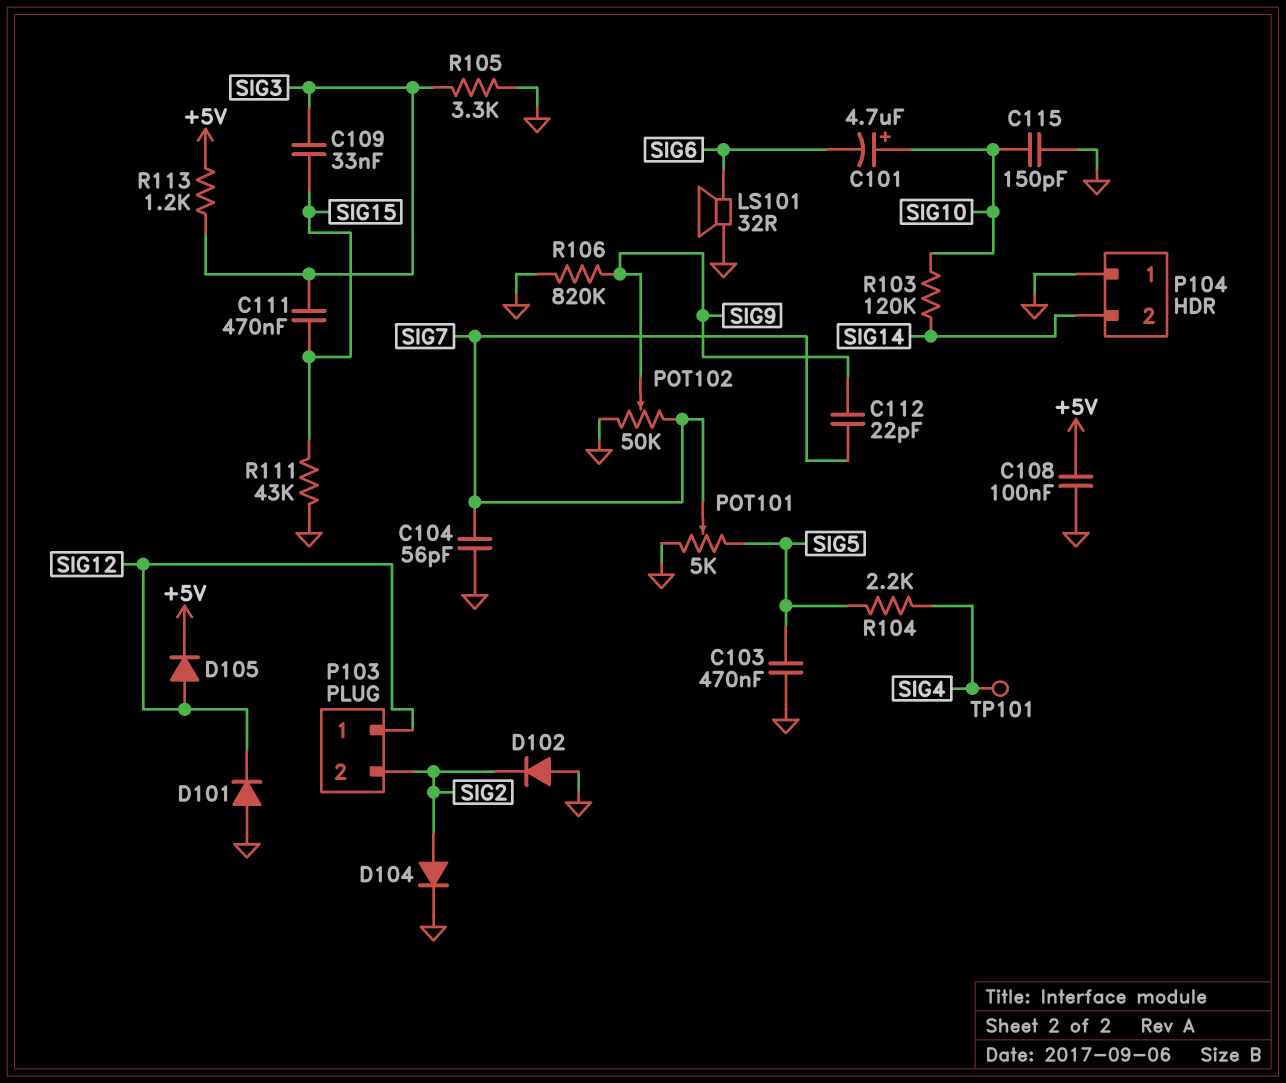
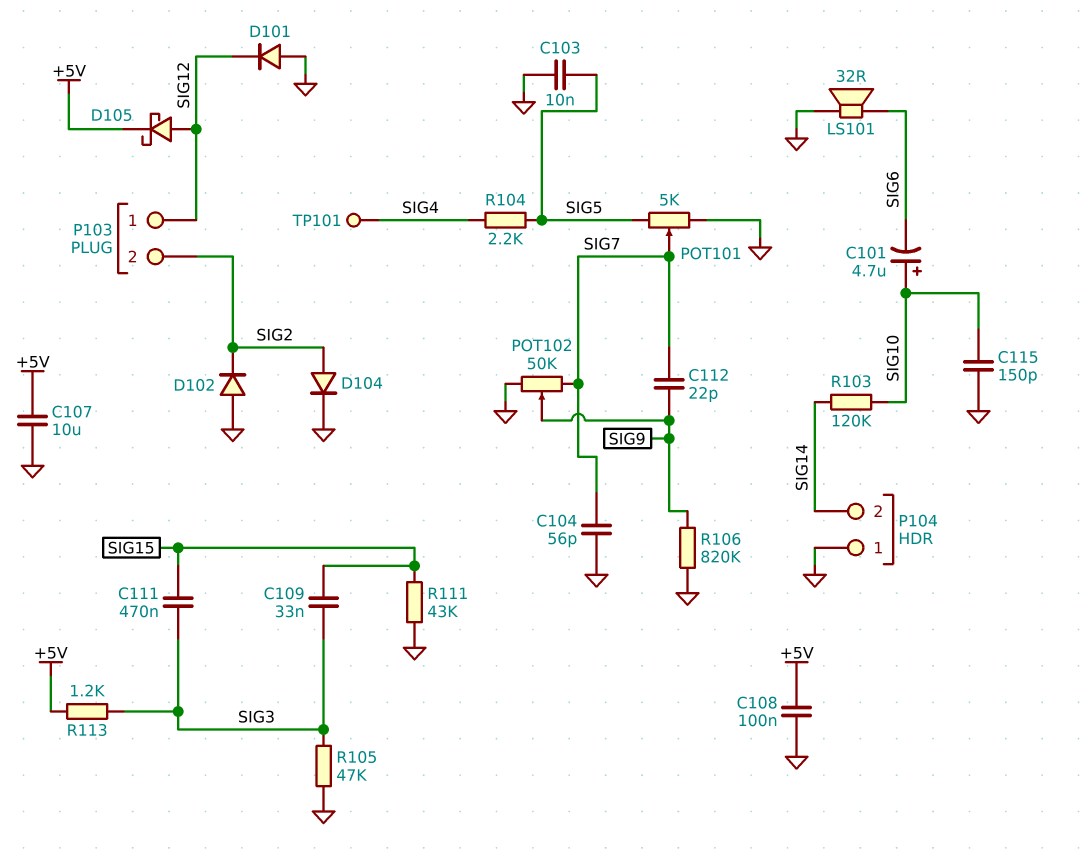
C103: 470nF (GND, SIG5) -> 10nF (GND, SIG5)
C107: none -> 10uF (+5V, GND)
D105: diode (A SIG12, K +5V) -> schottky (A SIG12, K +5V)
R105: 3.3k (GND, SIG3) -> 47k (GND, SIG3)

